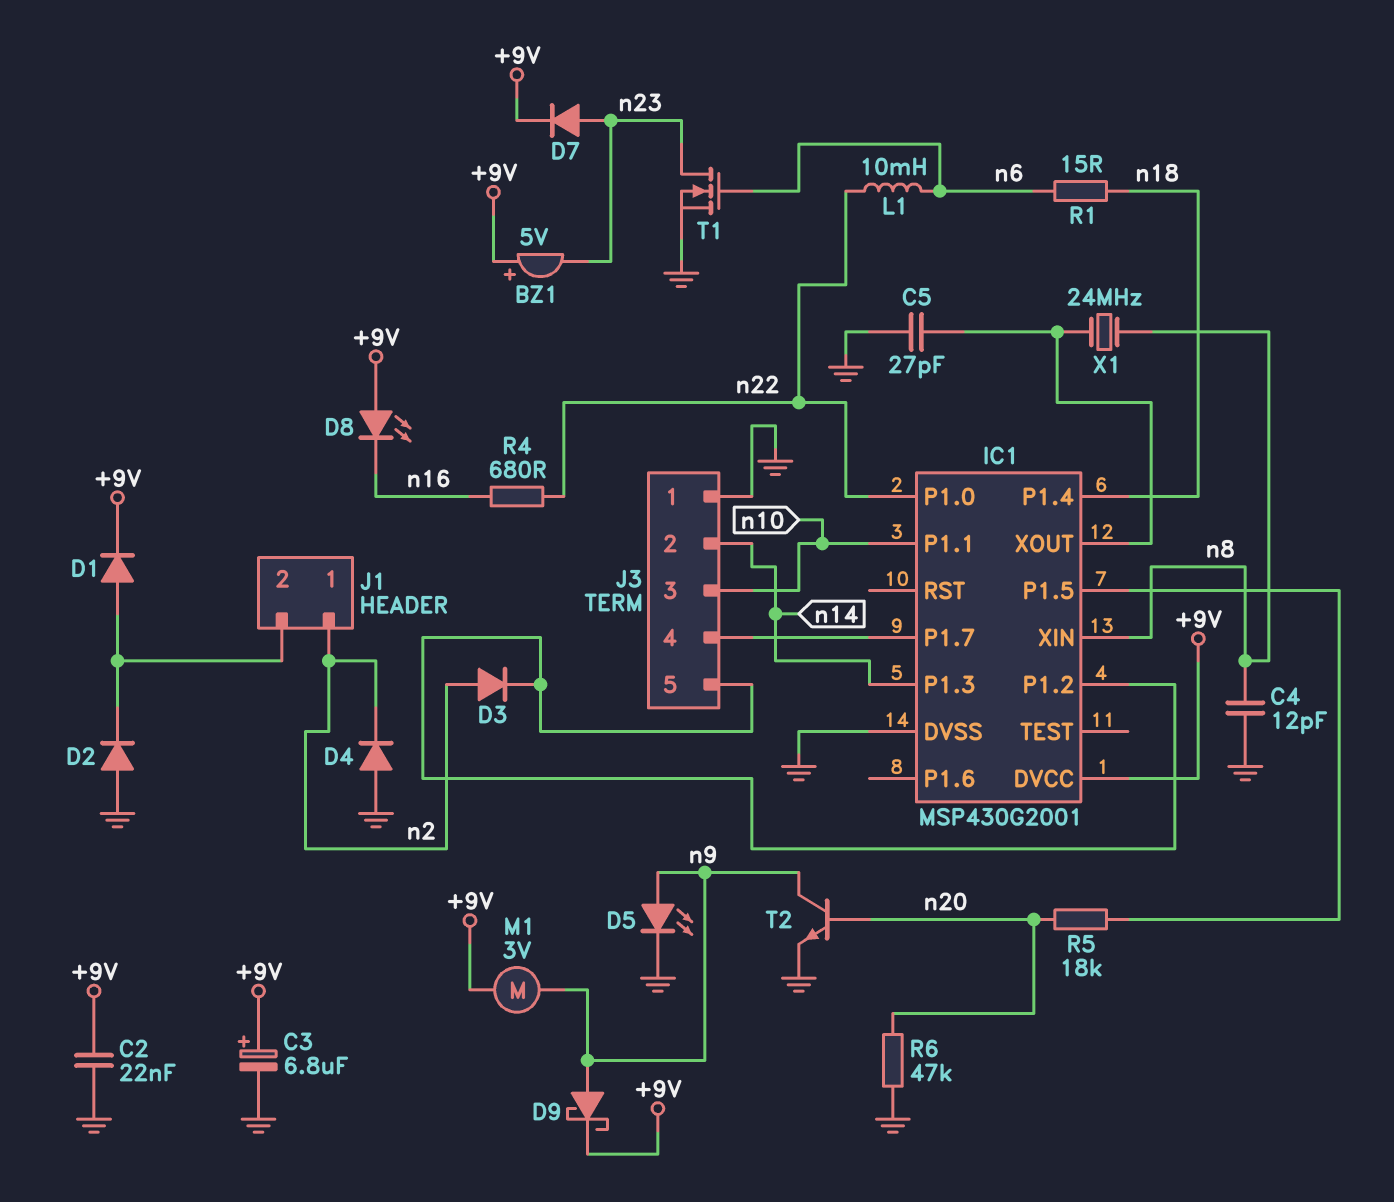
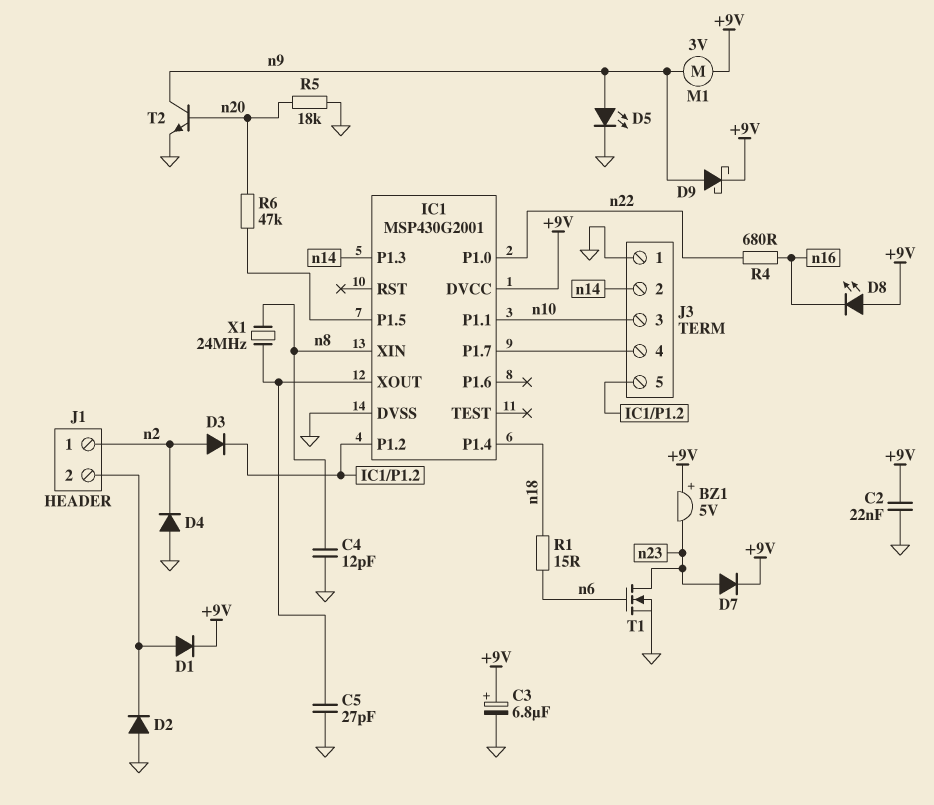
L1: 10mH (n6, n22) -> none
R5: 18k (IC1/P1.5, n20) -> 18k (GND, n20)
R6: 47k (GND, n20) -> 47k (IC1/P1.5, n20)

